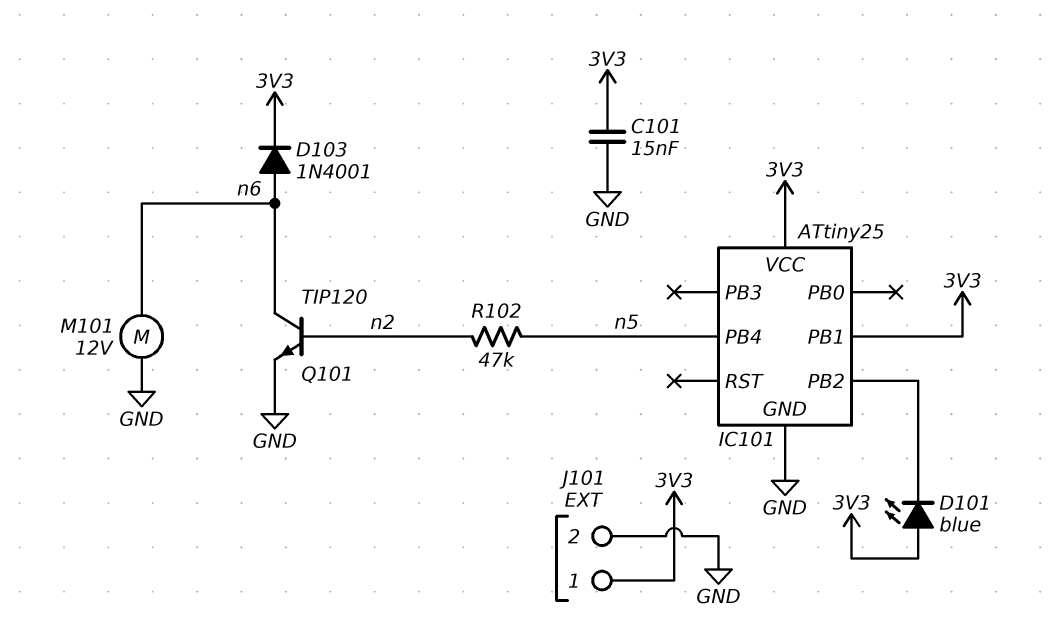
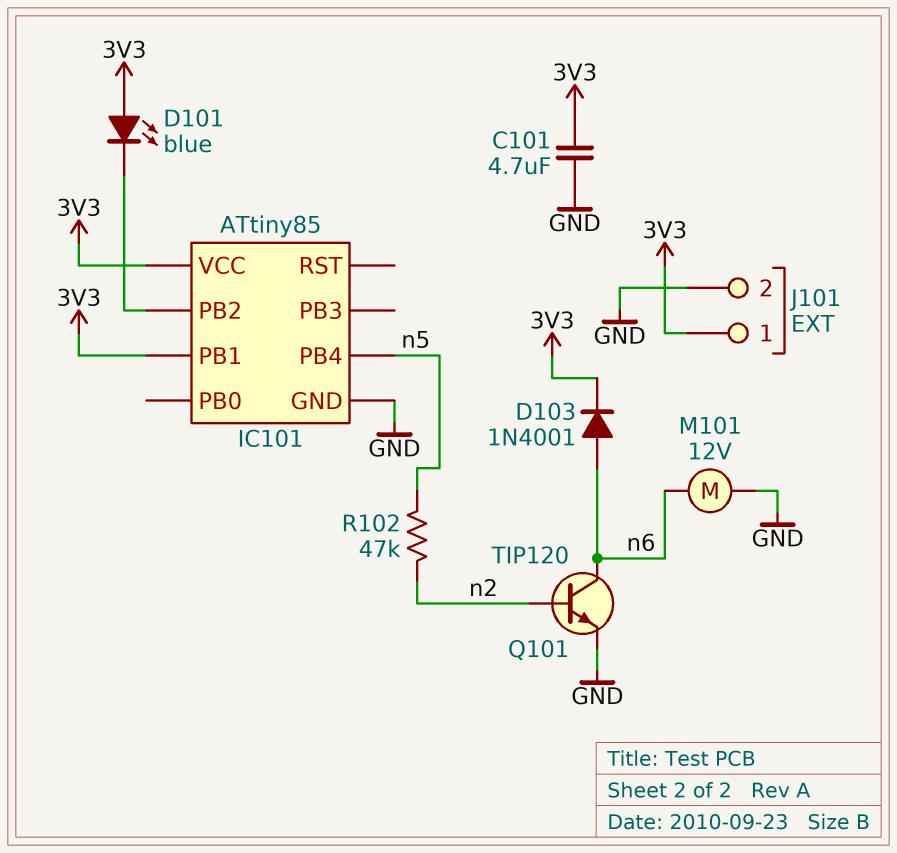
C101: 15nF (3V3, GND) -> 4.7uF (3V3, GND)
IC101: ATtiny25 -> ATtiny85

